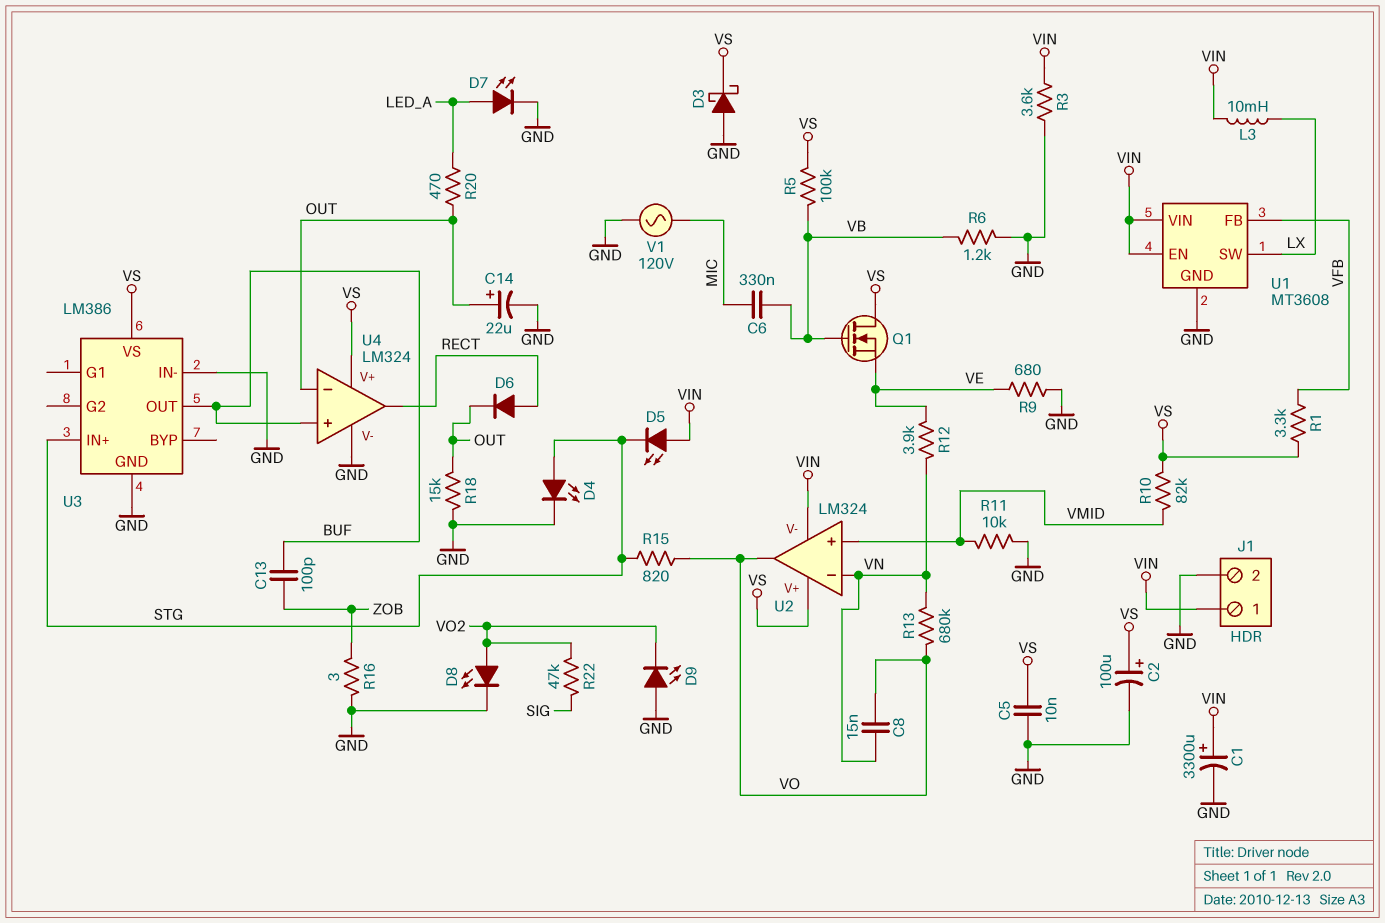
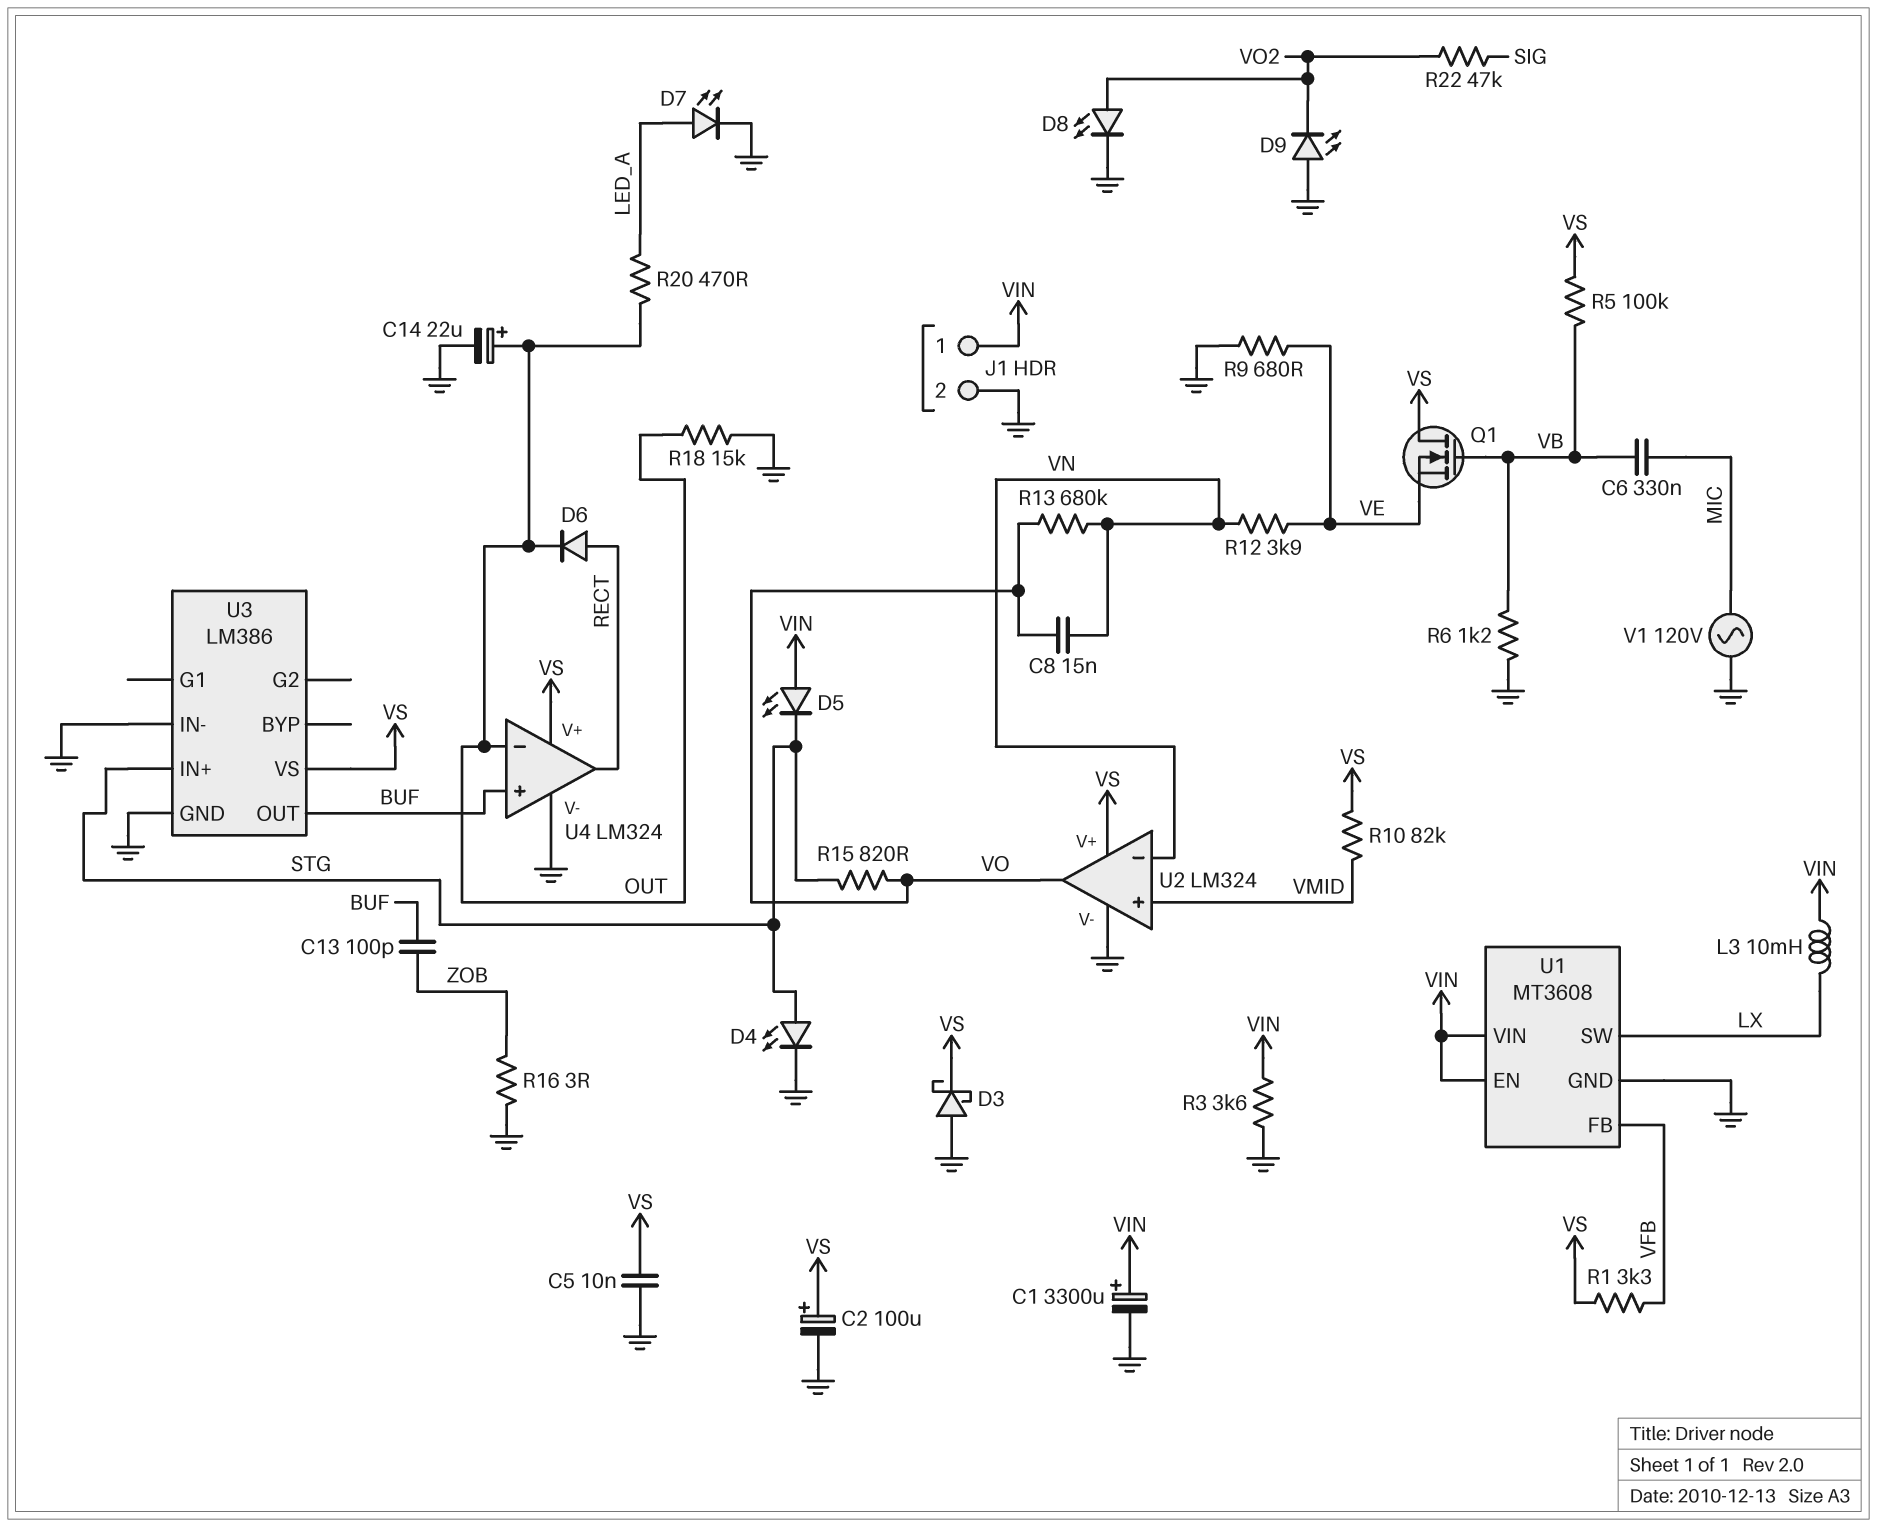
R11: 10k (GND, VMID) -> none
U2 pin V-: VIN -> GND

